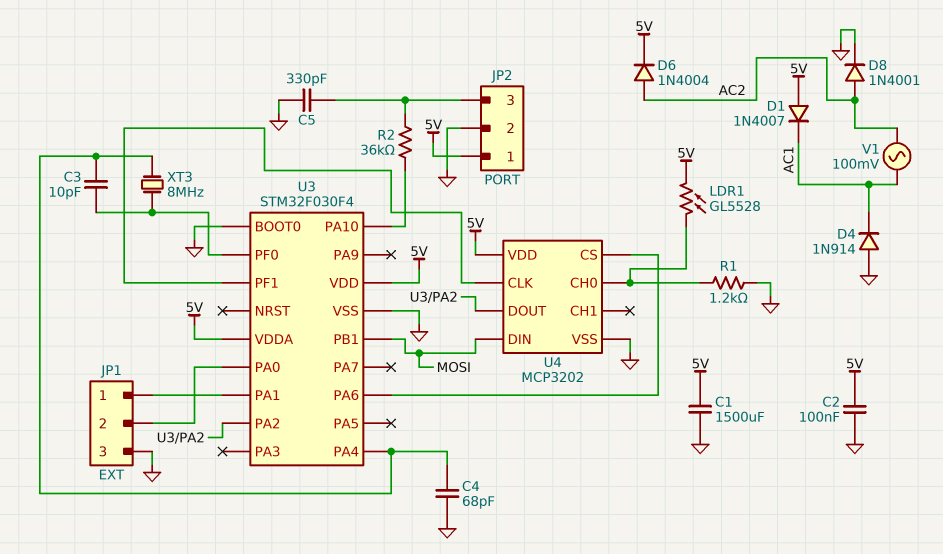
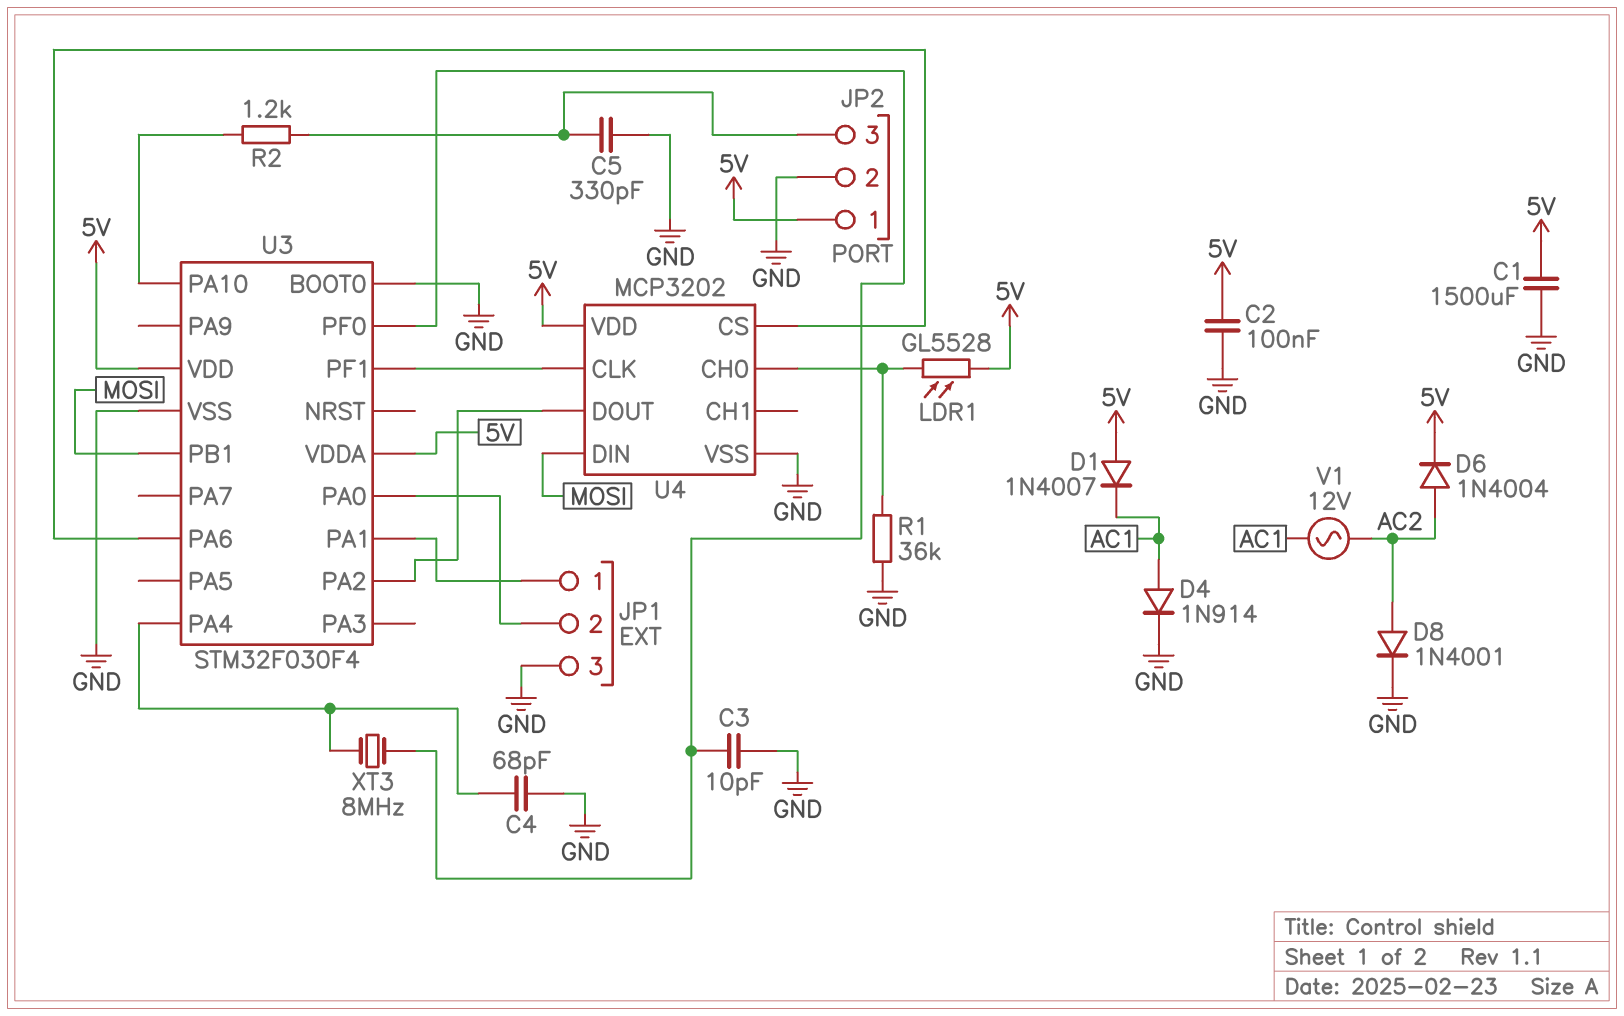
C3: 10pF (U3/PA4, U3/PF0) -> 10pF (GND, U3/PF0)
D4: diode 1N914 (A GND, K AC1) -> diode 1N914 (A AC1, K GND)
R1: 1.2k (GND, U4/CH0) -> 36k (GND, U4/CH0)
R2: 36k (JP2/3, U3/PA10) -> 1.2k (JP2/3, U3/PA10)
V1: AC 100mV (AC1, AC2) -> AC 12V (AC1, AC2)

